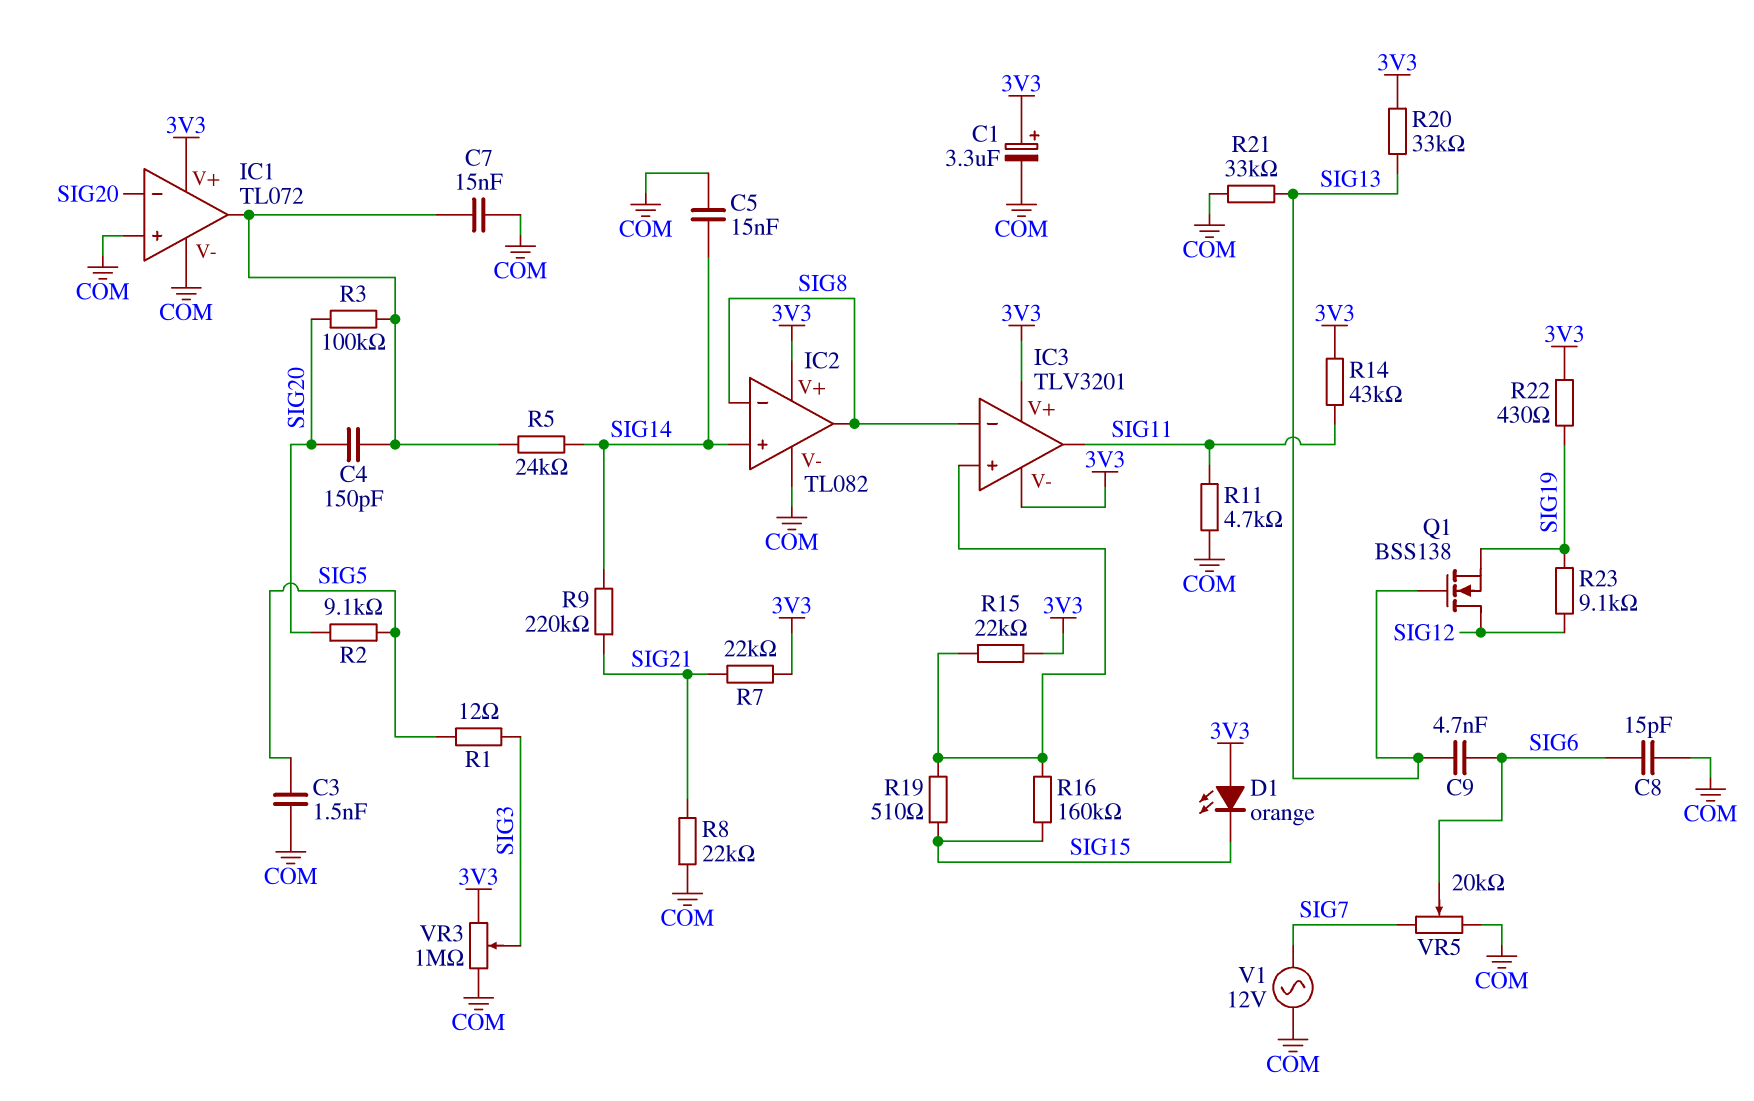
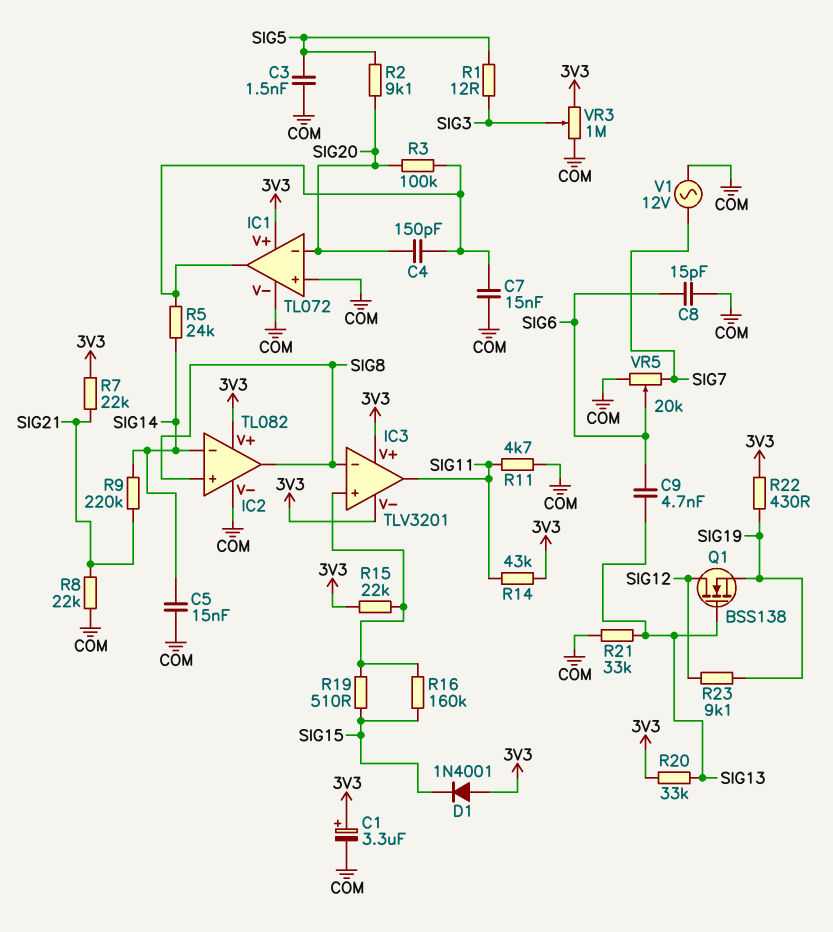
D1: LED orange (A 3V3, K SIG15) -> diode 1N4001 (A 3V3, K SIG15)
IC2 pin in+: SIG14 -> SIG8
IC2 pin in-: SIG8 -> SIG14

